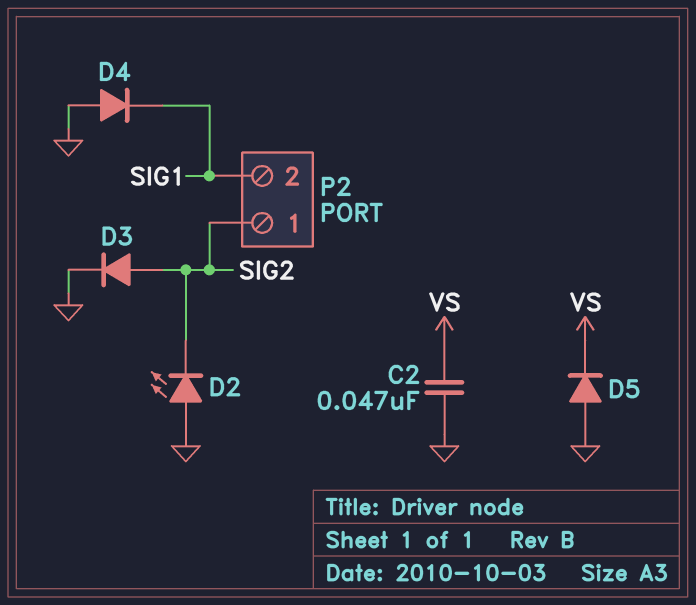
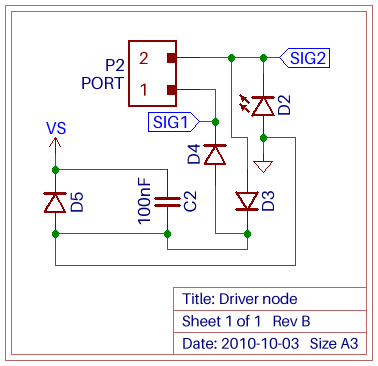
C2: 47nF (GND, VS) -> 100nF (GND, VS)
P2 pin 1: SIG2 -> SIG1
P2 pin 2: SIG1 -> SIG2

